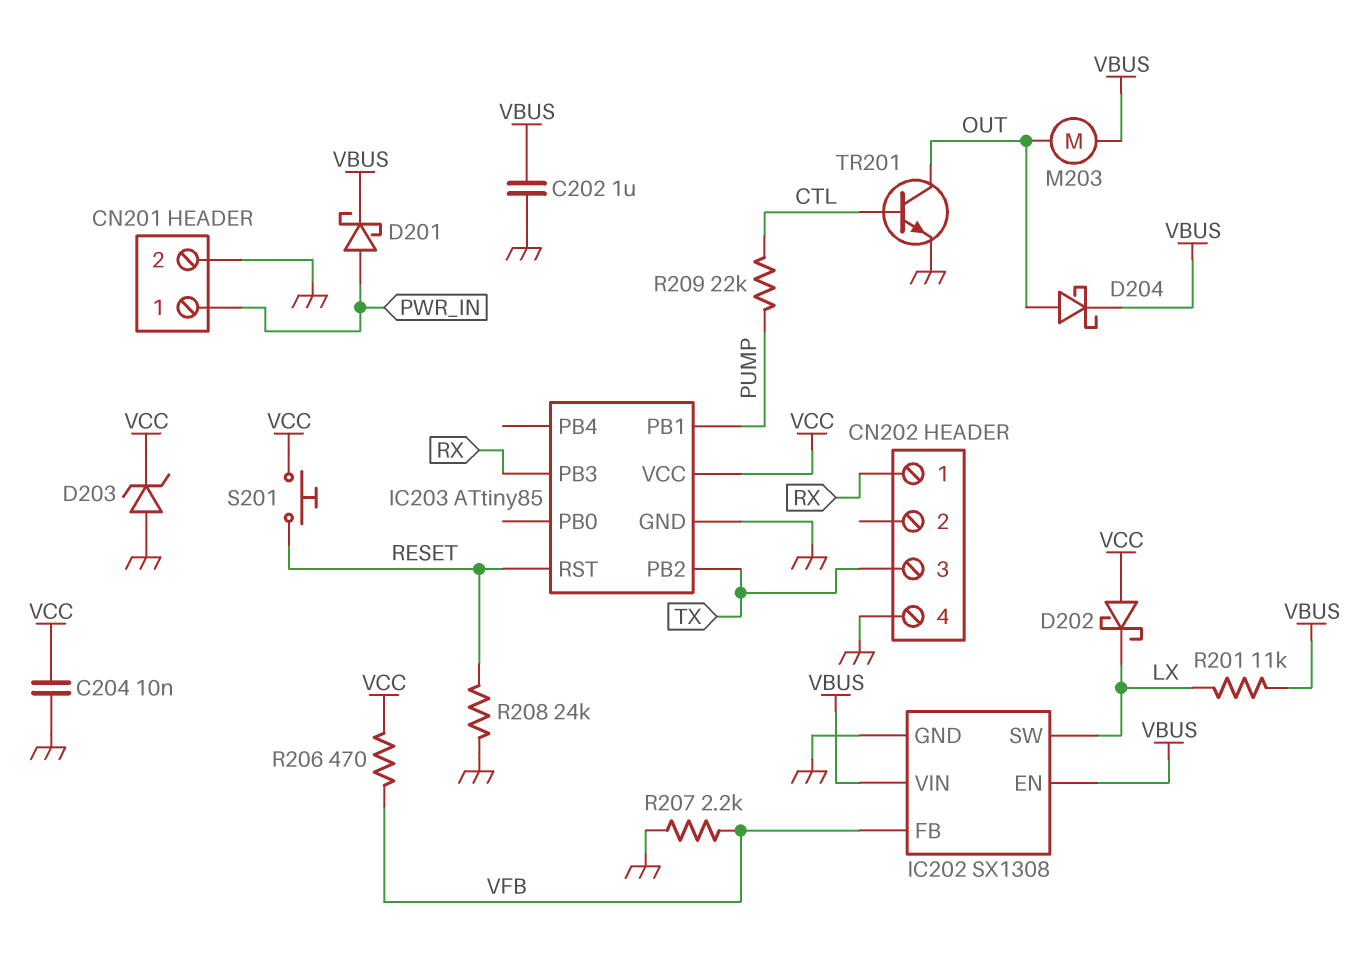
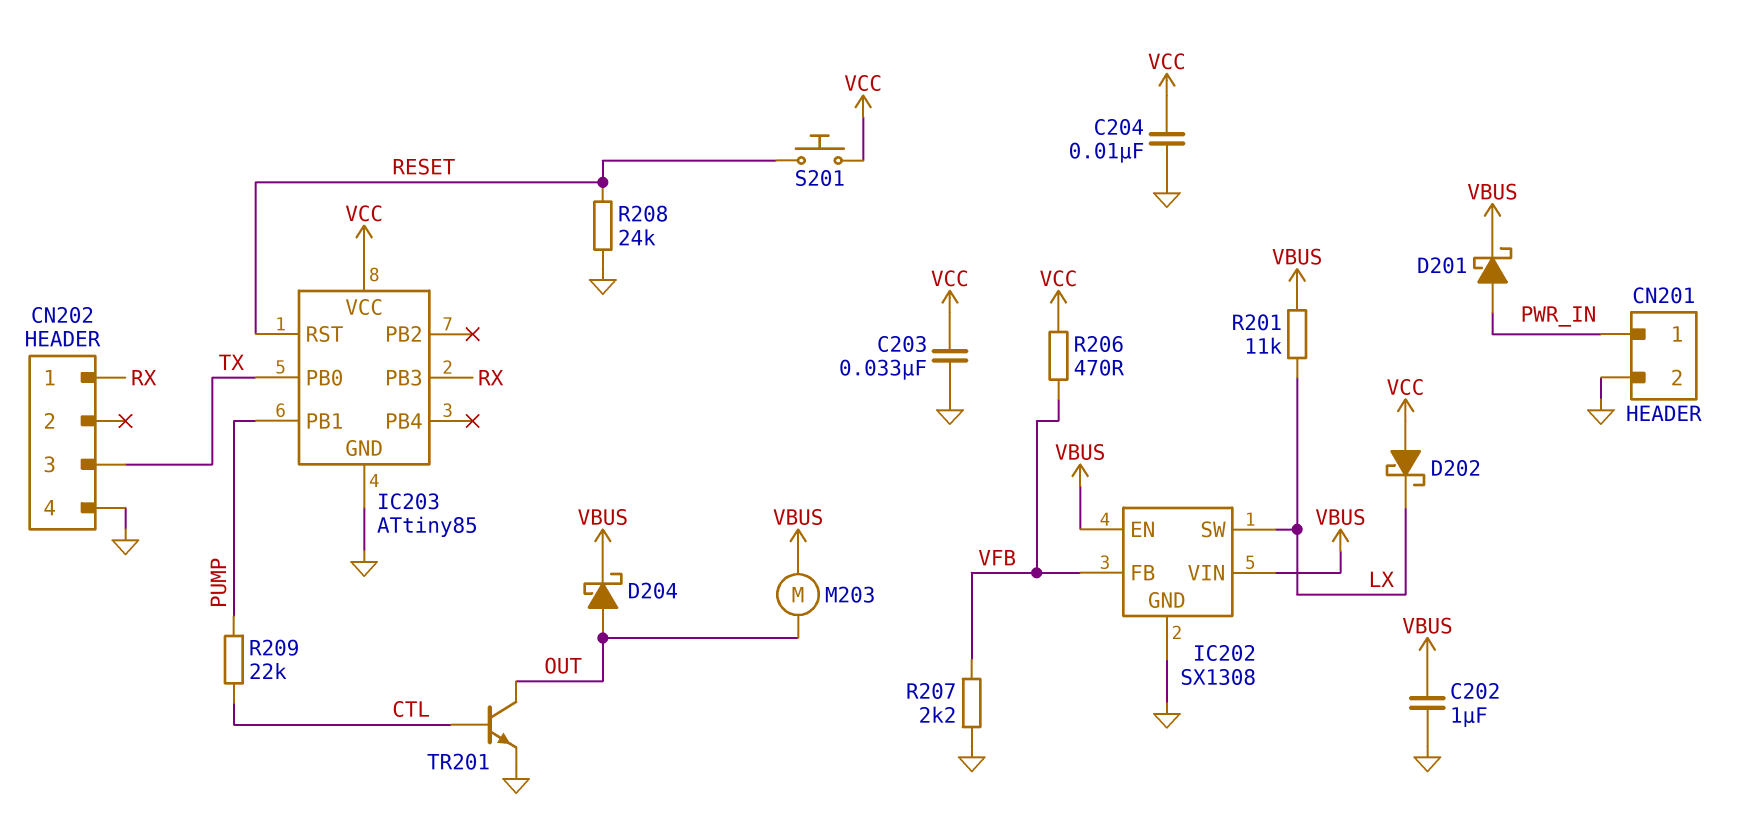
C203: none -> 33nF (GND, VCC)
D203: zener (A GND, K VCC) -> none
IC203 pin PB0: none -> TX
IC203 pin PB2: TX -> none

